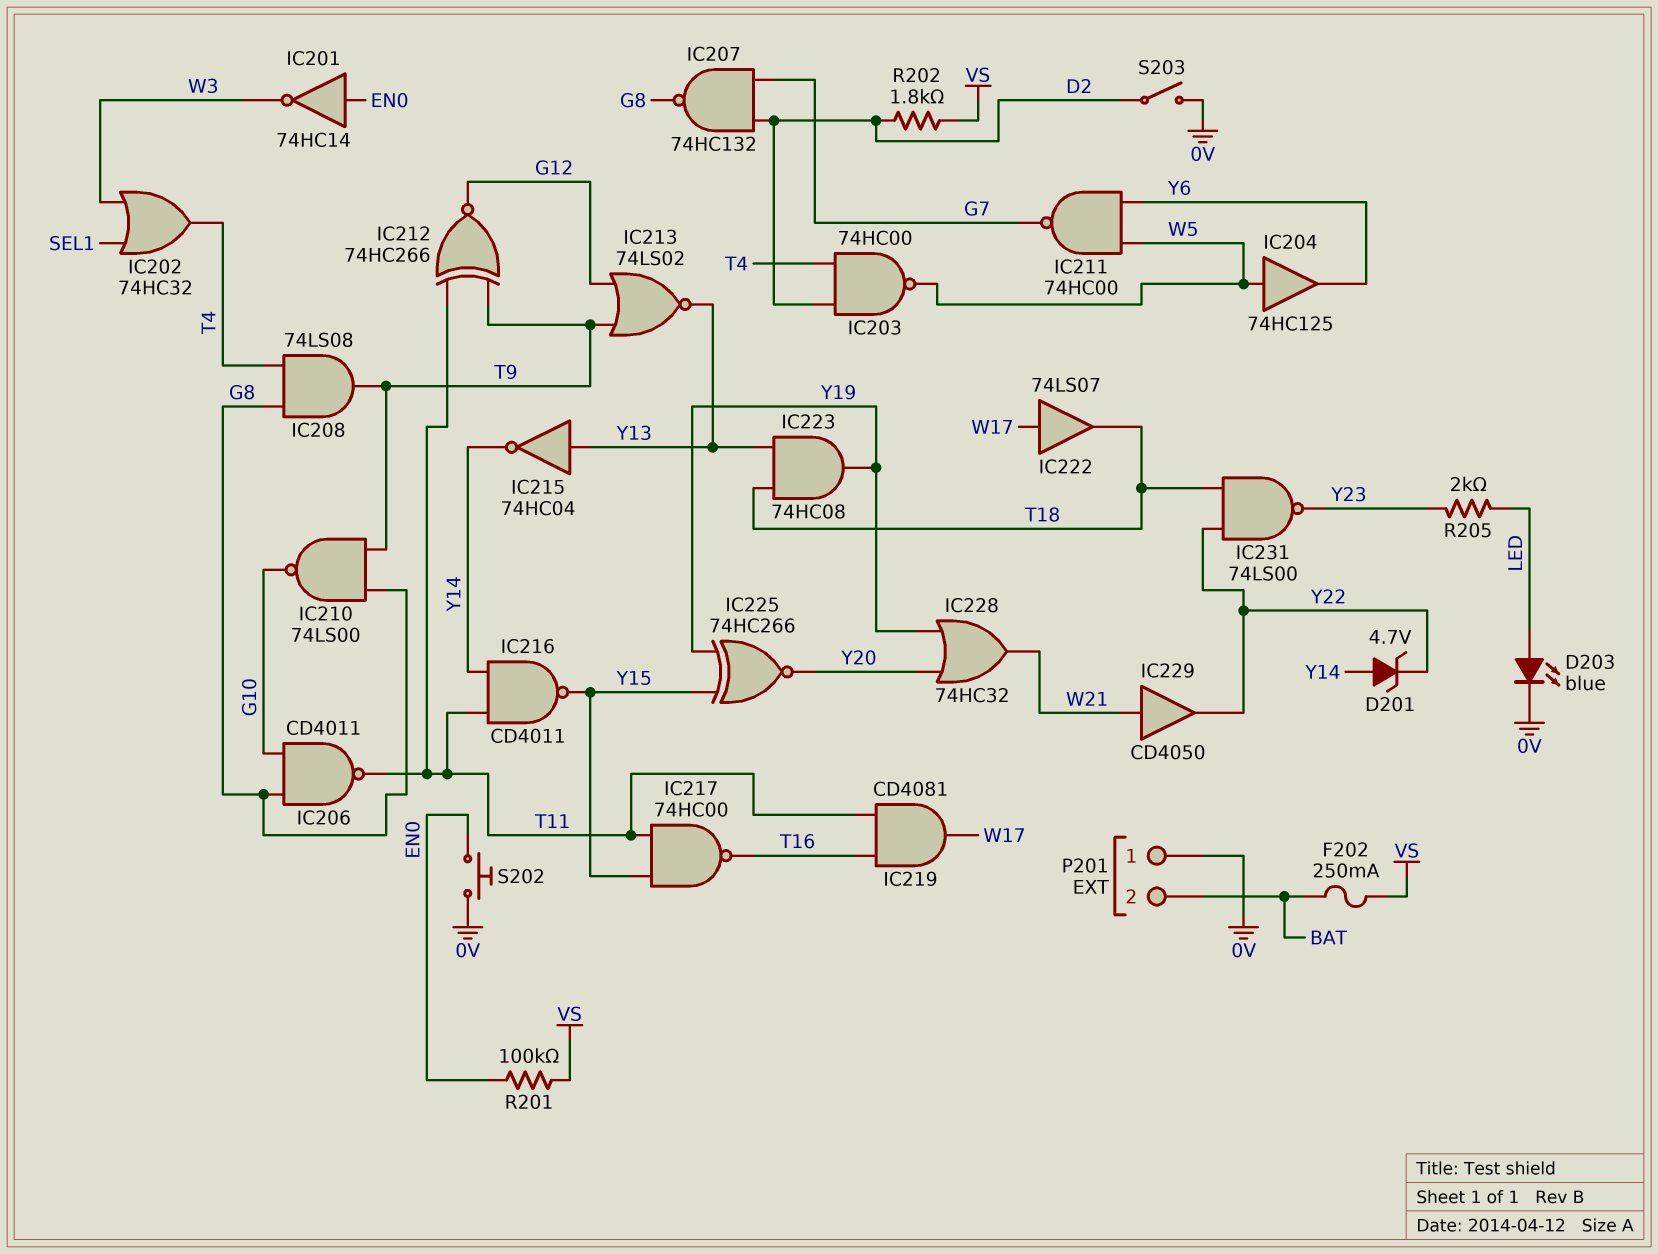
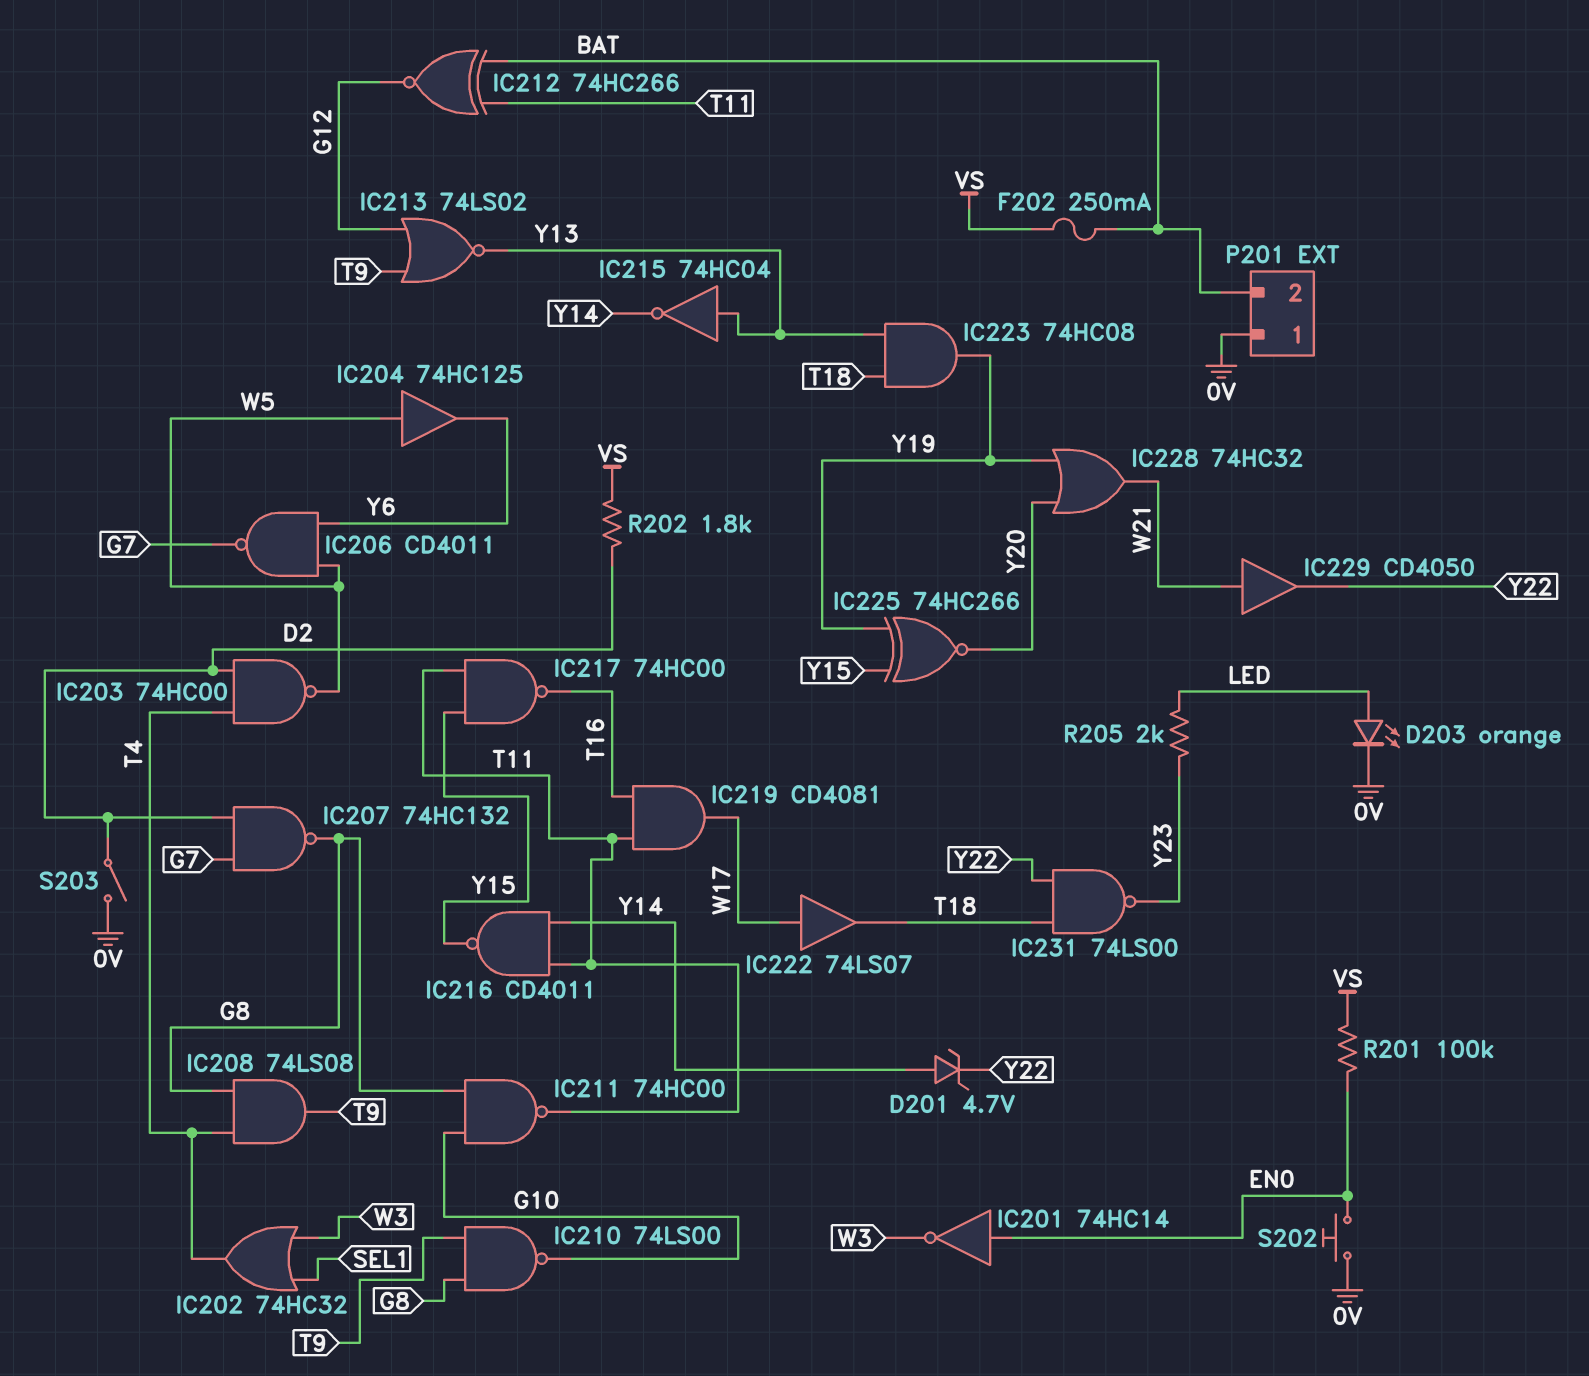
D203: LED blue (A LED, K 0V) -> LED orange (A LED, K 0V)
IC206: NAND CD4011 (in G8, in G10, out T11) -> NAND CD4011 (in W5, in Y6, out G7)
IC211: NAND 74HC00 (in W5, in Y6, out G7) -> NAND 74HC00 (in G8, in G10, out T11)
IC212: XNOR 74HC266 (in T9, in T11, out G12) -> XNOR 74HC266 (in BAT, in T11, out G12)

